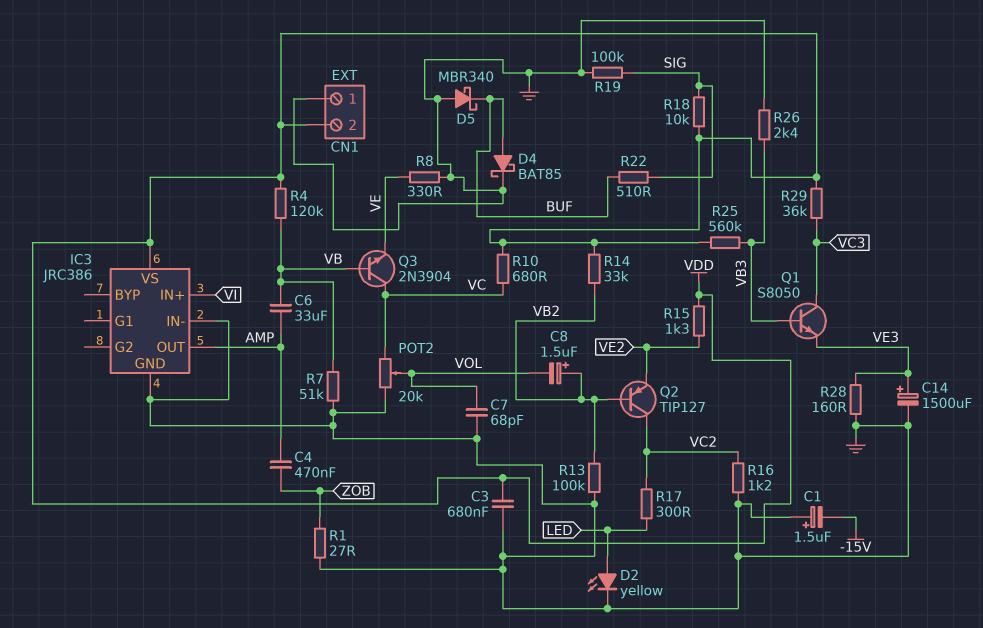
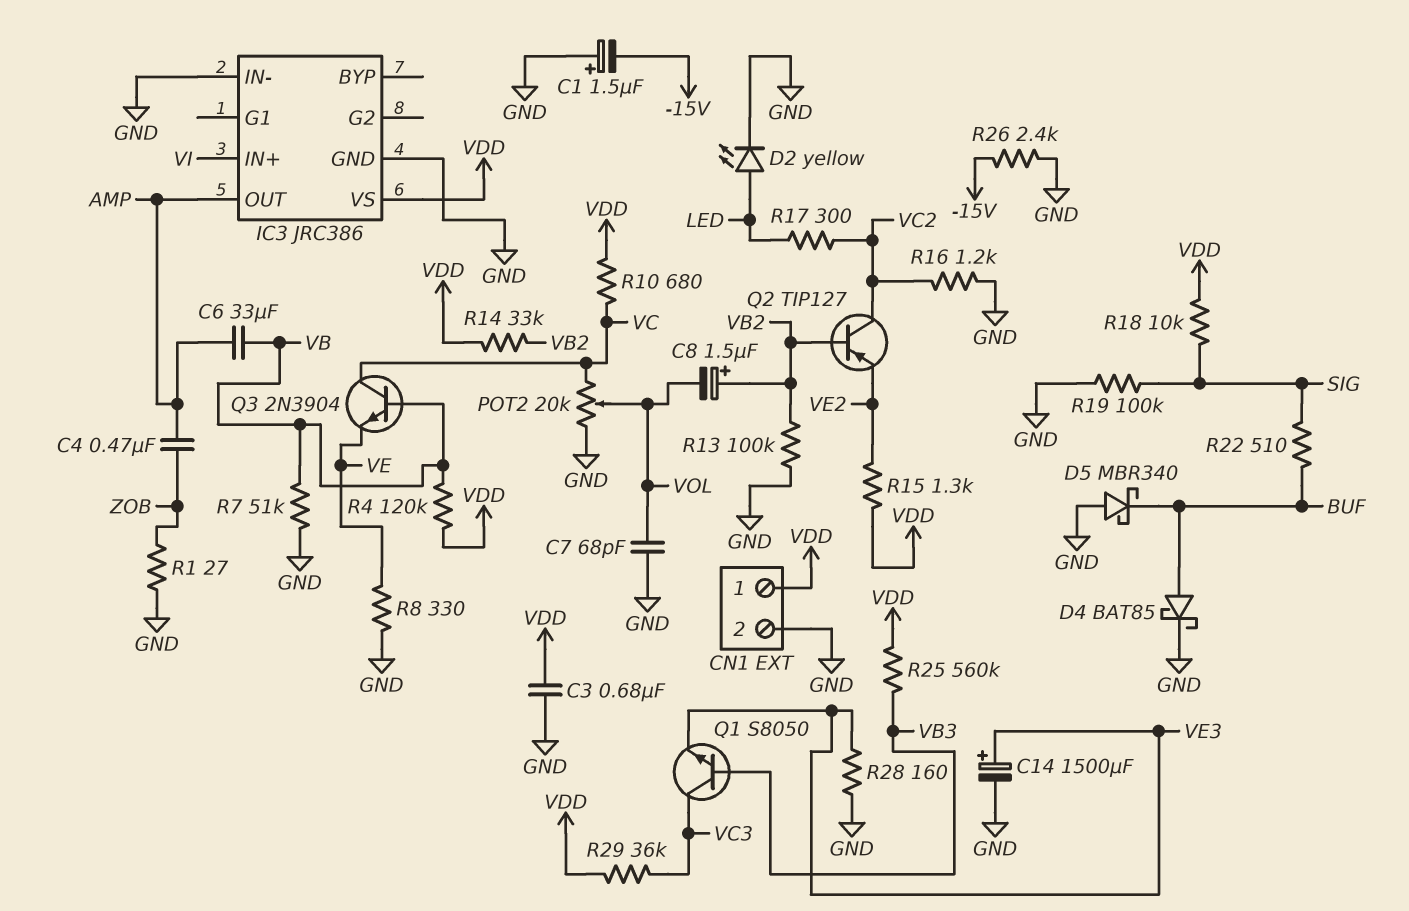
CN1 pin 1: GND -> VDD
CN1 pin 2: VDD -> GND
R26: 2.4k (GND, VB3) -> 2.4k (-15V, GND)

